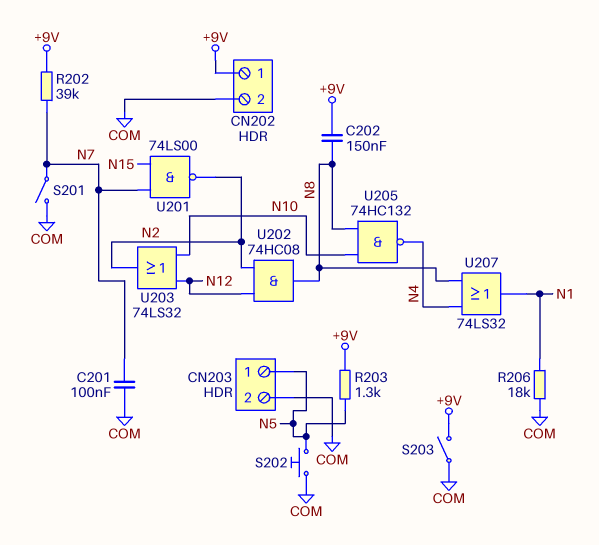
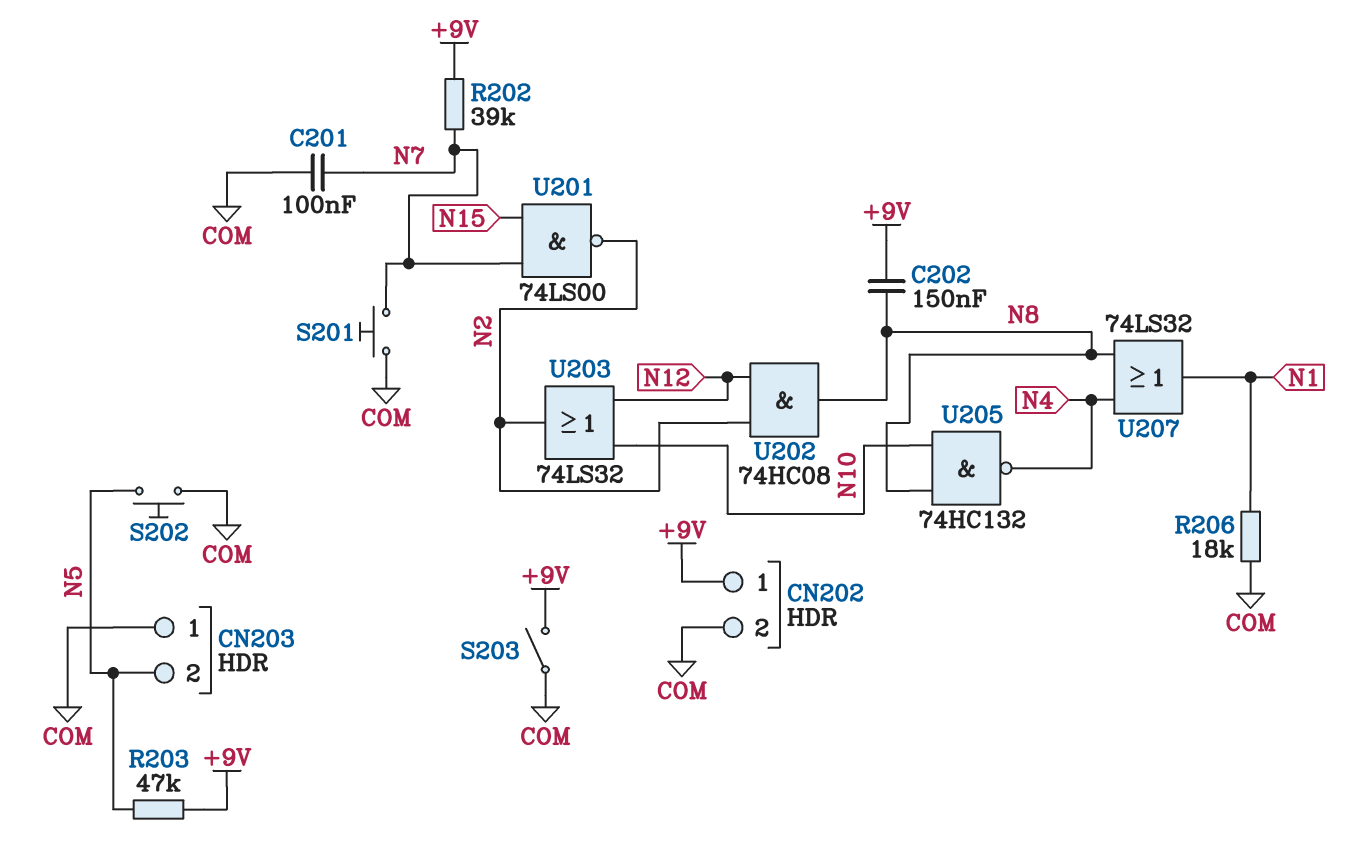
CN203 pin 1: N5 -> COM
CN203 pin 2: COM -> N5
R203: 1.3k (+9V, N5) -> 47k (+9V, N5)
S201: switch (COM, N7) -> button (COM, N7)

